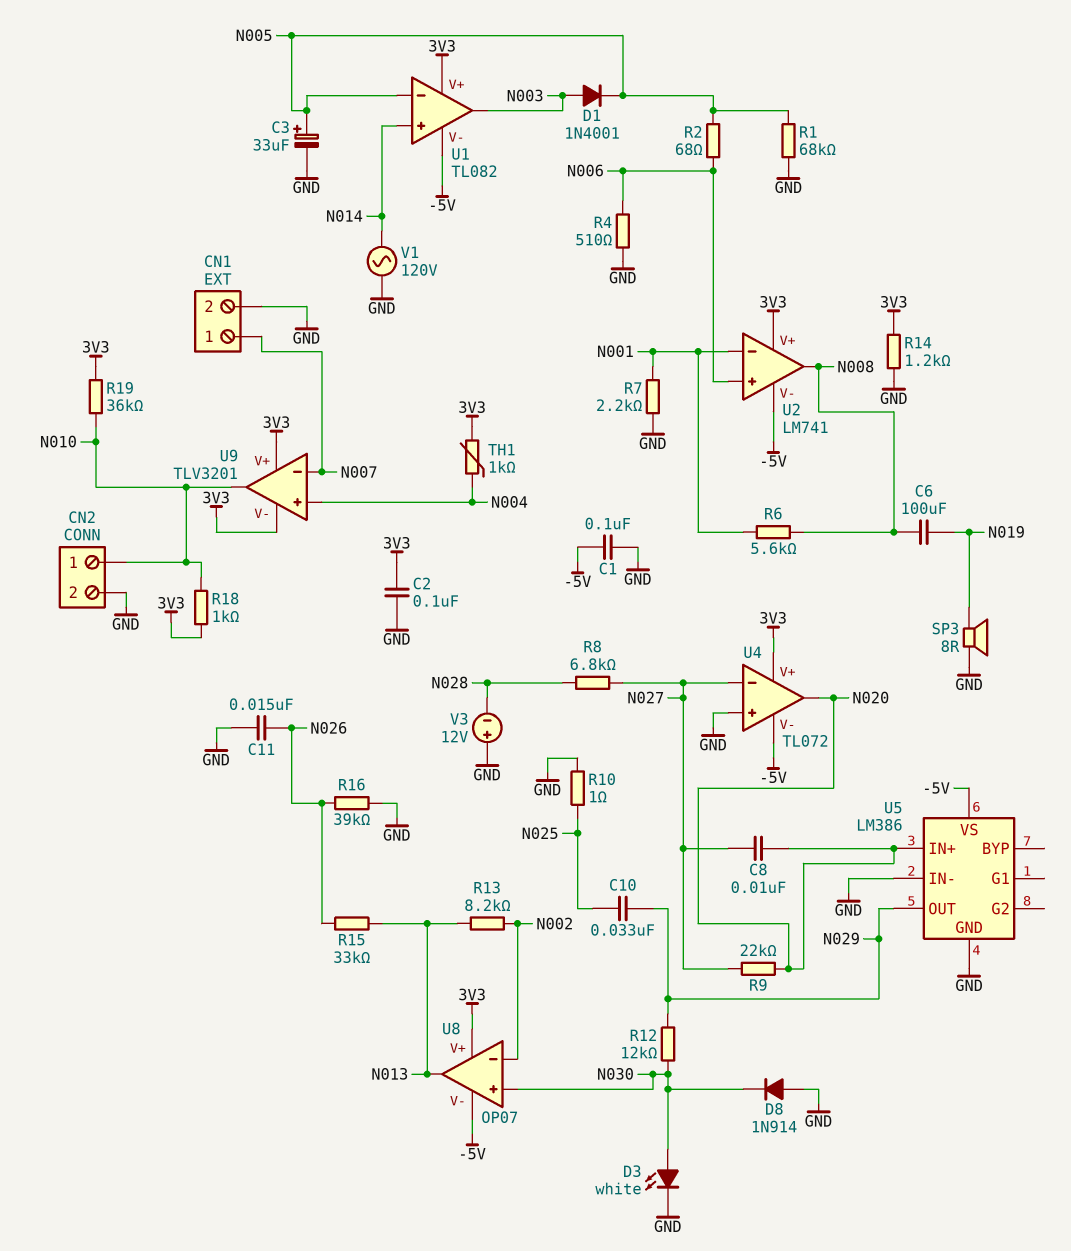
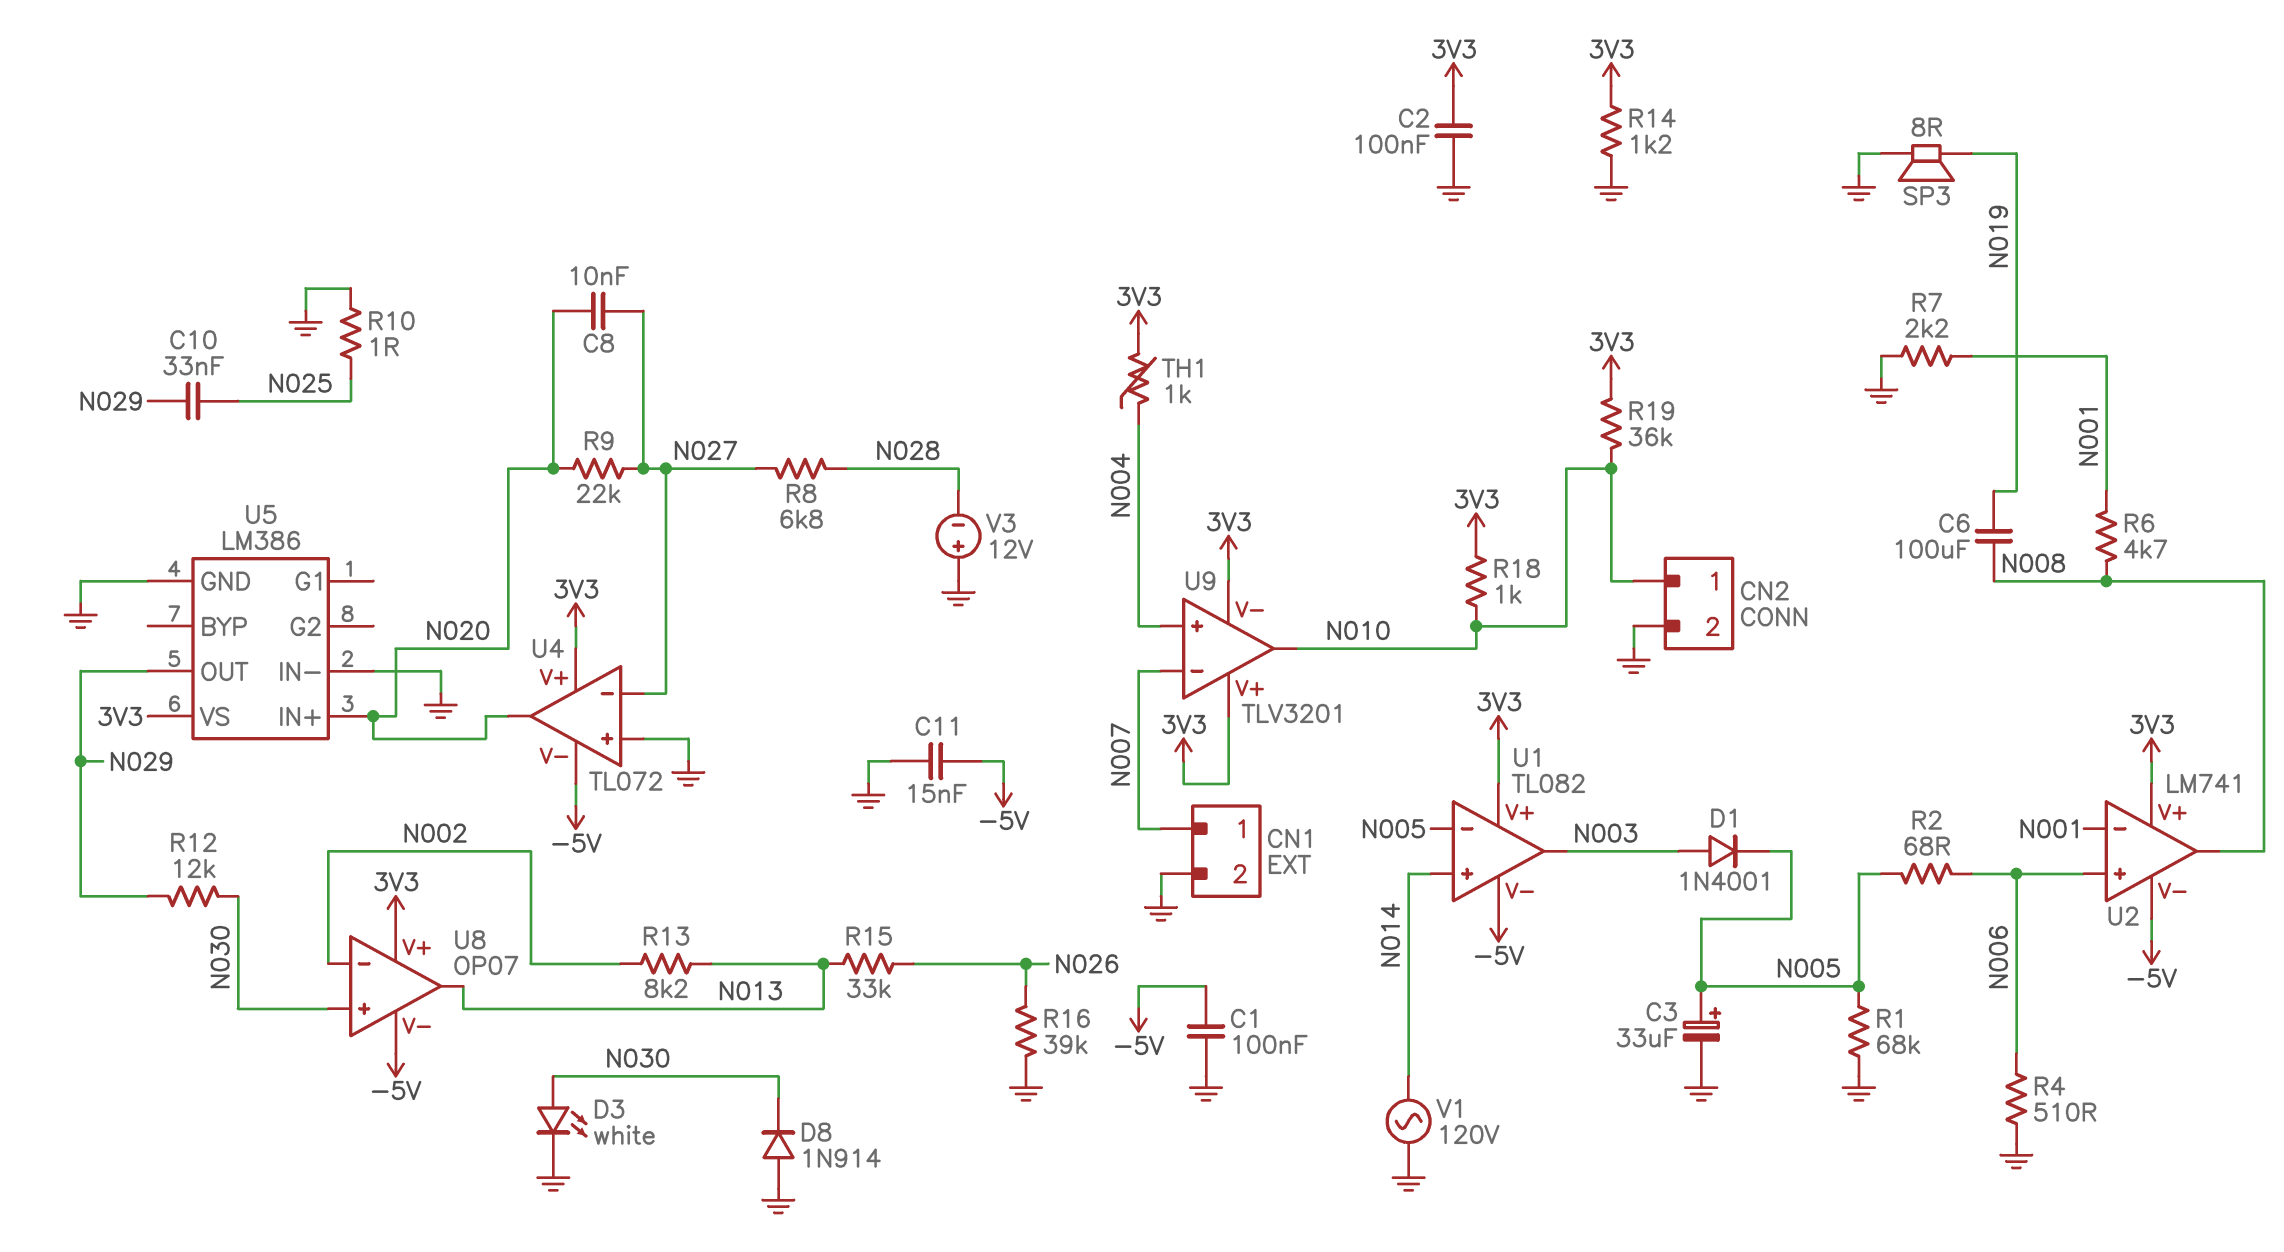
C11: 15nF (GND, N026) -> 15nF (-5V, GND)
R6: 5.6k (N001, N008) -> 4.7k (N001, N008)
U5 pin VS: -5V -> 3V3

